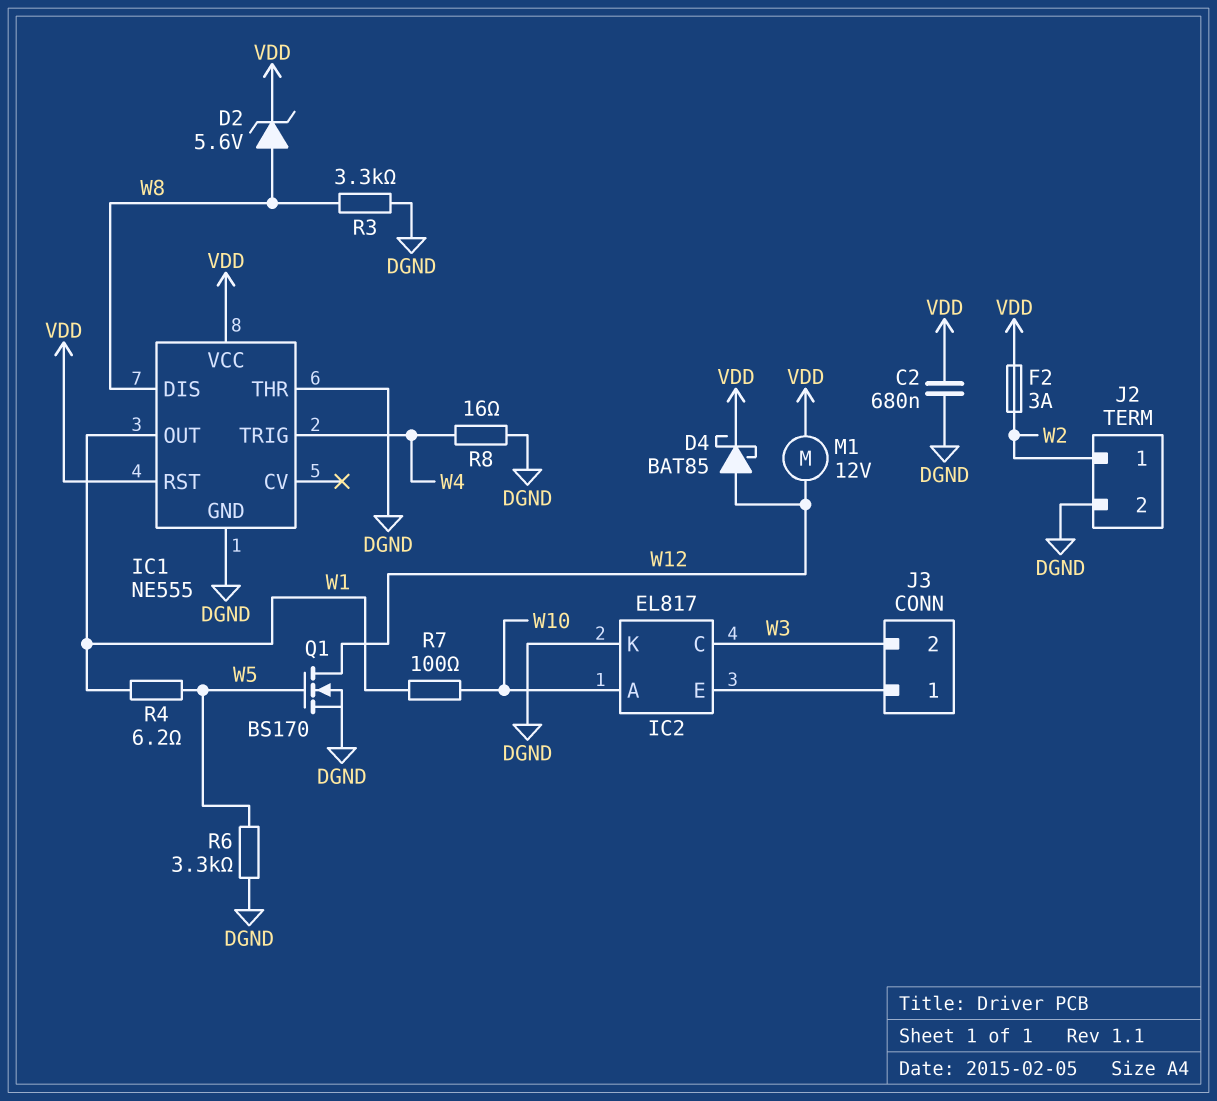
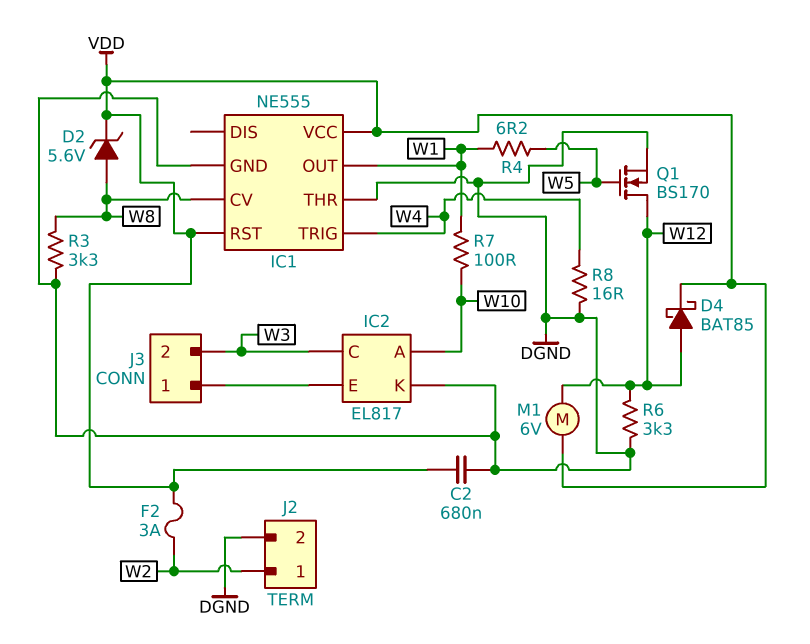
IC1 pin CV: none -> W8
IC1 pin DIS: W8 -> none
M1: motor 12V (VDD, W12) -> motor 6V (VDD, W12)
R6: 3.3k (DGND, W5) -> 3.3k (DGND, W12)

